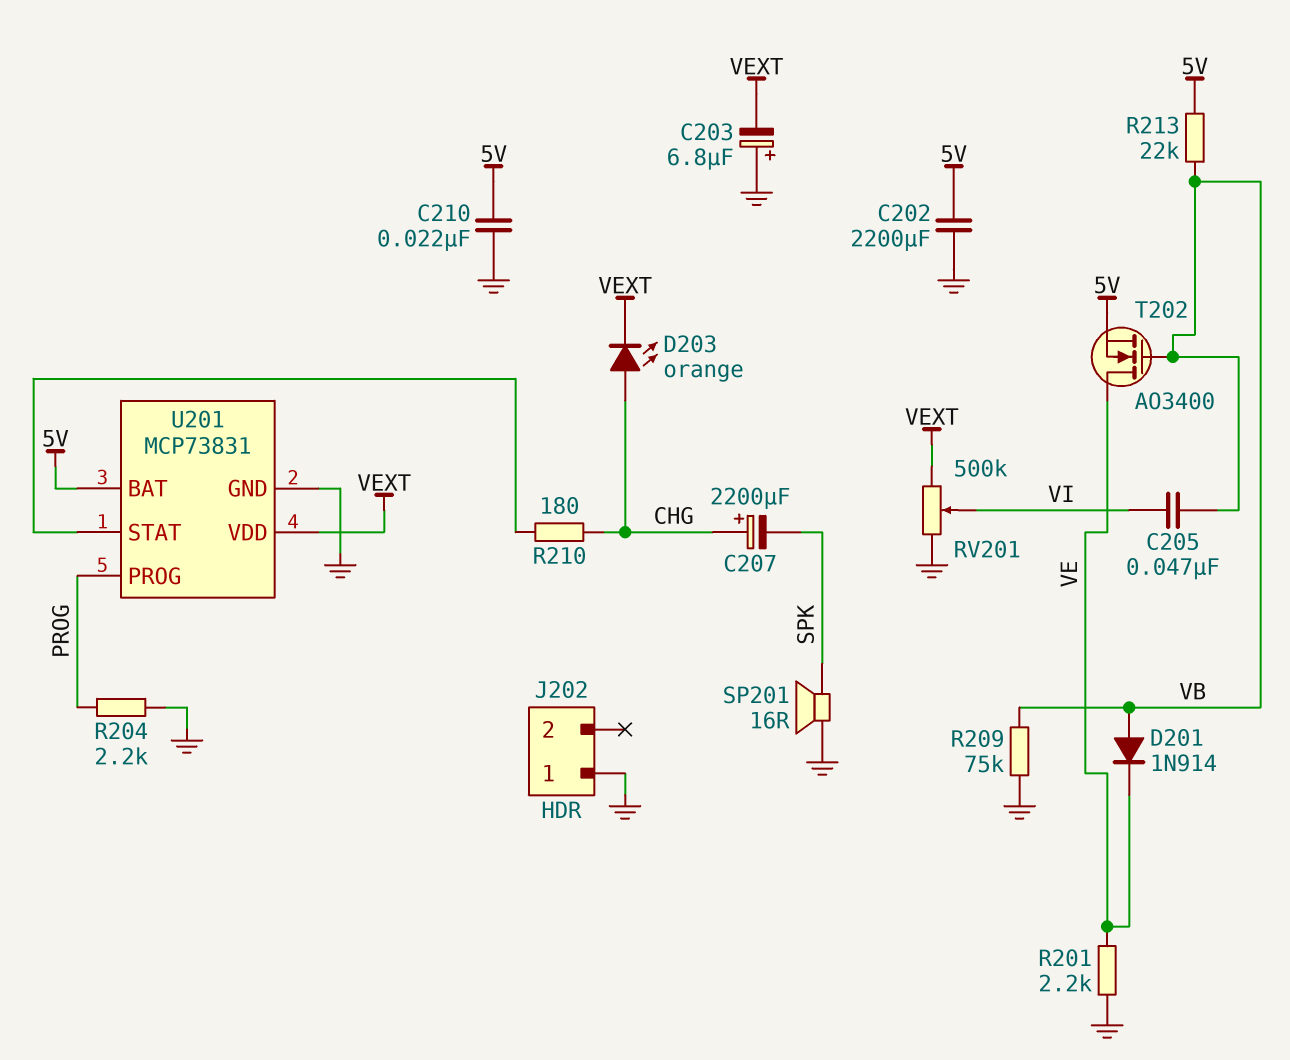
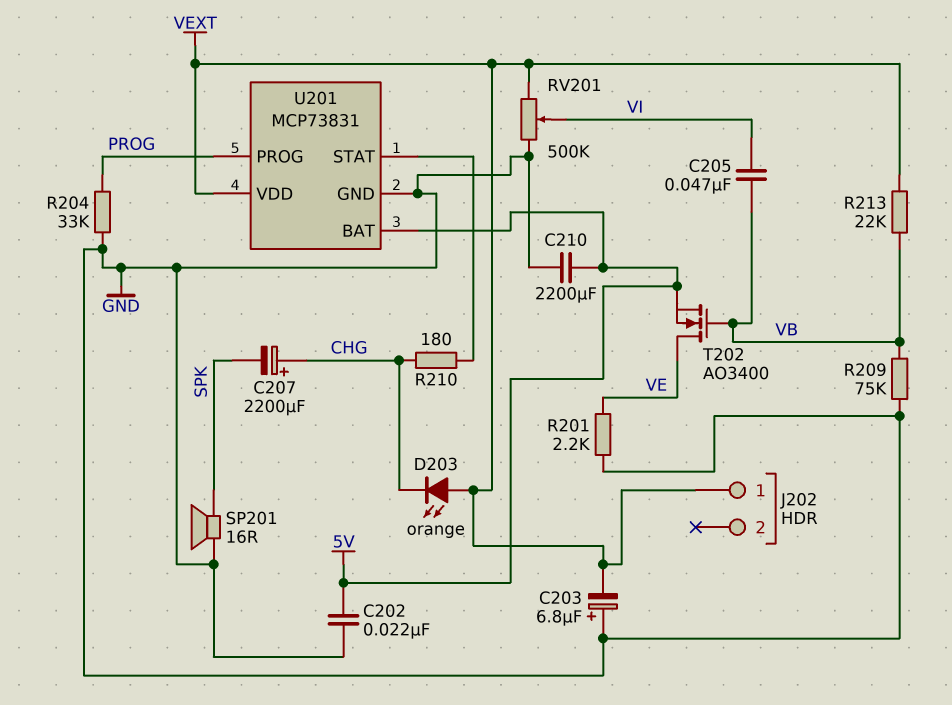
C202: 2200uF (5V, GND) -> 22nF (5V, GND)
C210: 22nF (5V, GND) -> 2200uF (5V, GND)
D201: diode 1N914 (A VB, K VE) -> none
D203: LED orange (A CHG, K VEXT) -> LED orange (A VEXT, K CHG)
J202 pin 1: GND -> VEXT
R204: 2.2k (GND, PROG) -> 33k (GND, PROG)
R213: 22k (5V, VB) -> 22k (VB, VEXT)

